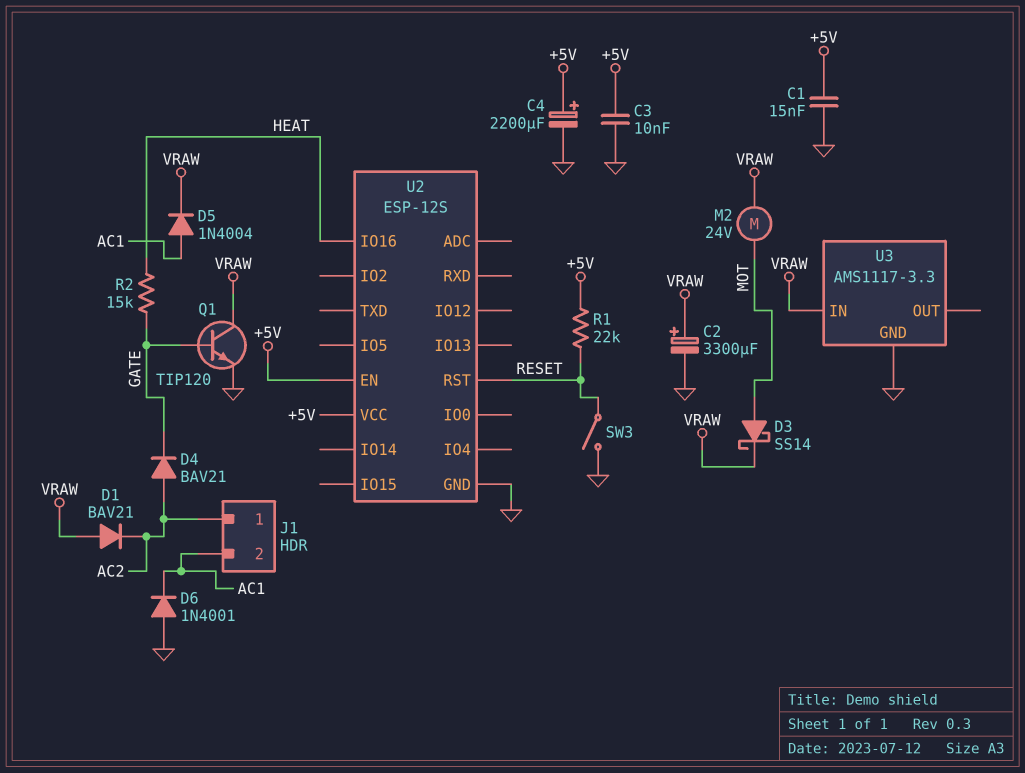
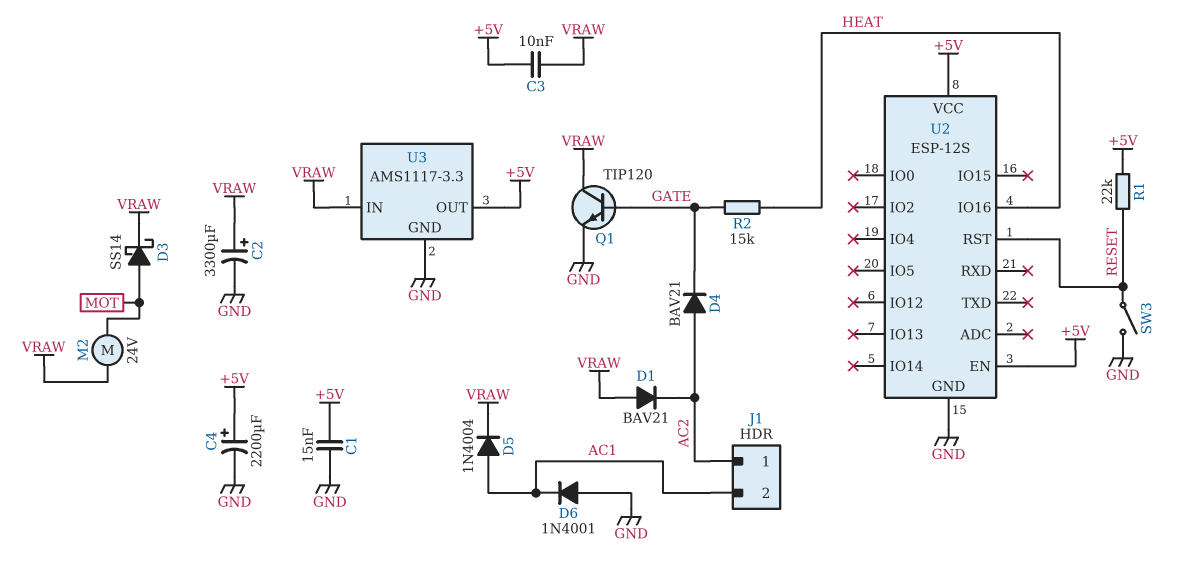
C3: 10nF (+5V, GND) -> 10nF (+5V, VRAW)
U3 pin OUT: none -> +5V

